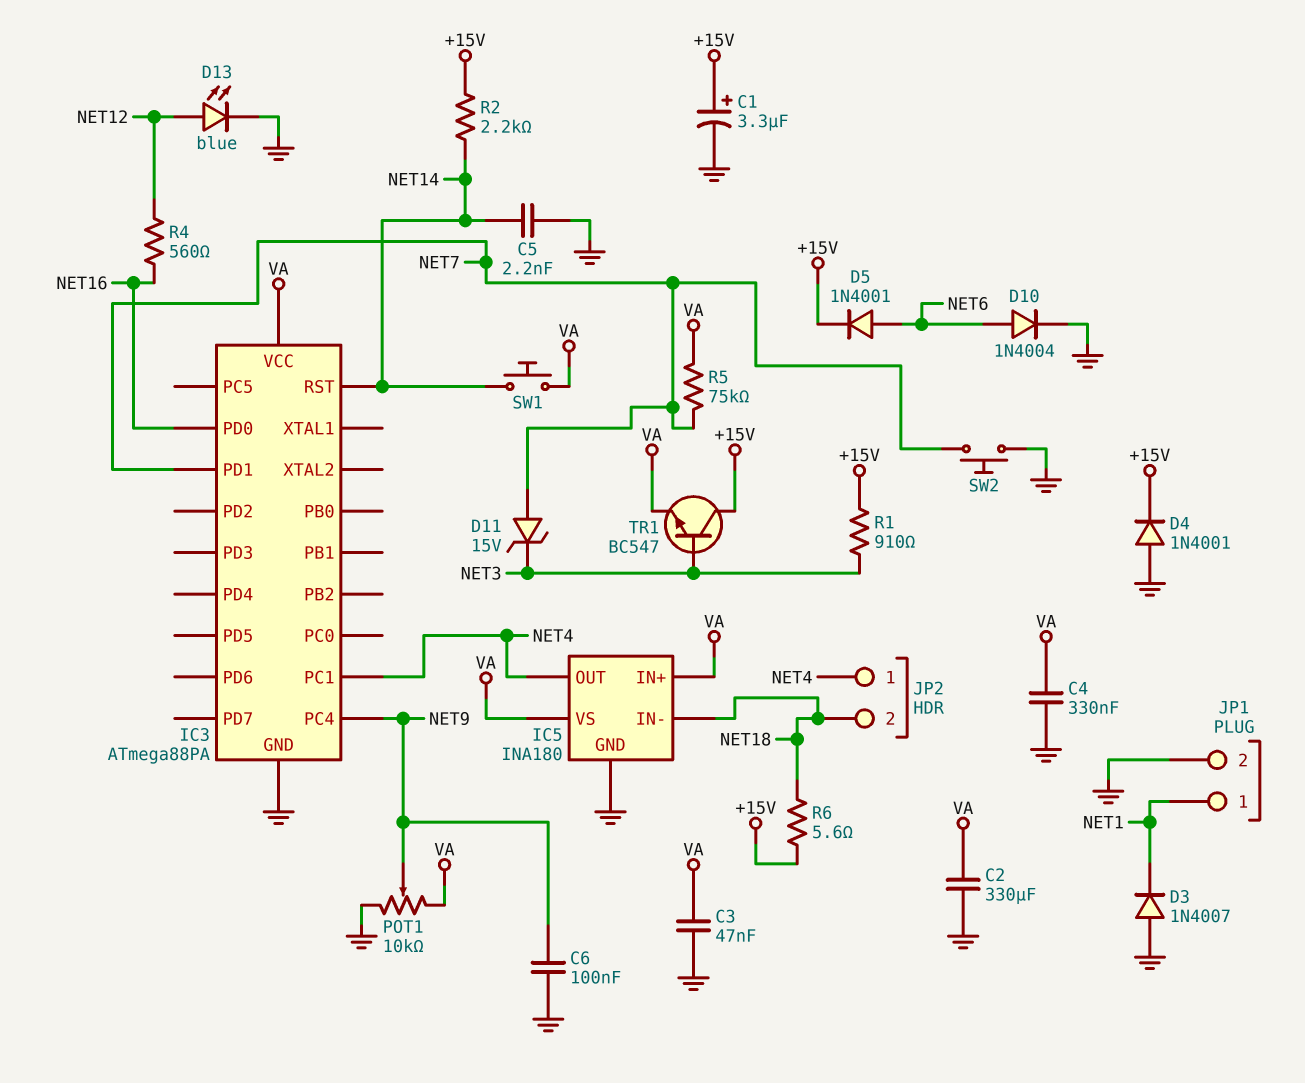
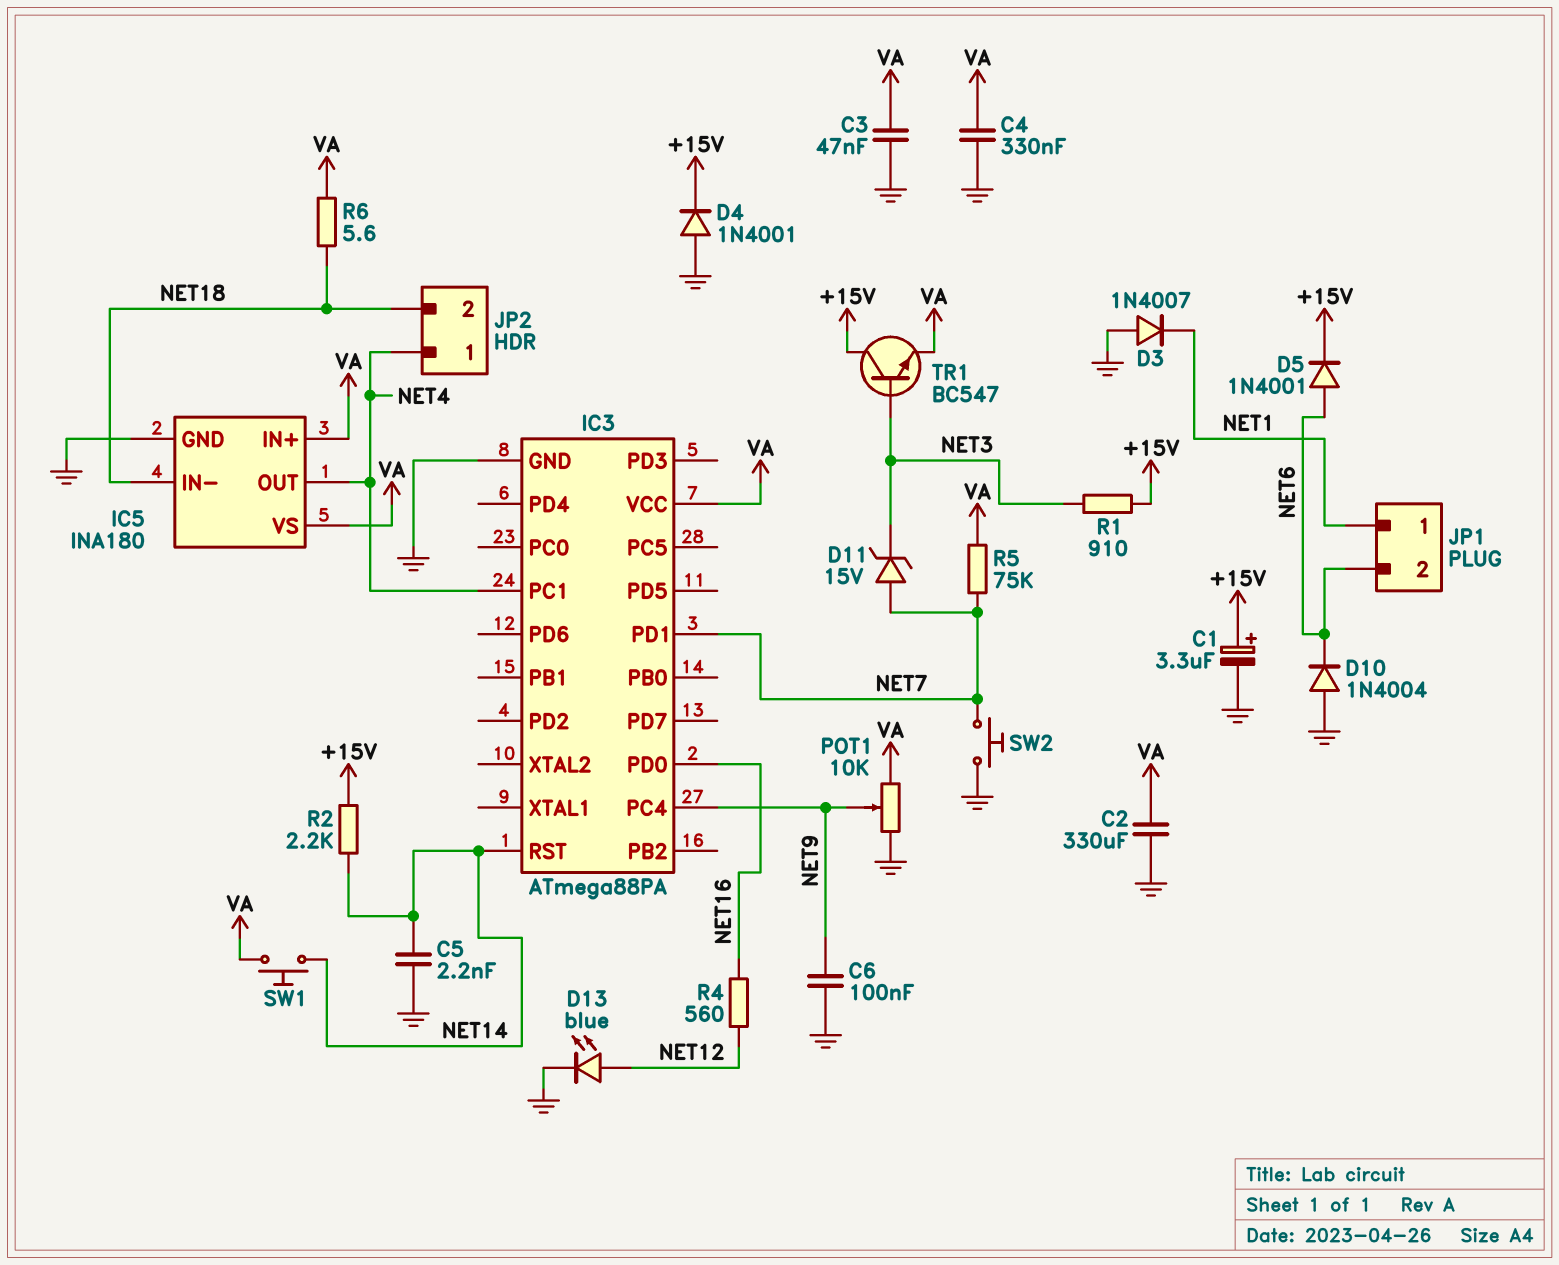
D10: diode 1N4004 (A NET6, K GND) -> diode 1N4004 (A GND, K NET6)
JP1 pin 2: GND -> NET6
R6: 5.6 (+15V, NET18) -> 5.6 (NET18, VA)

